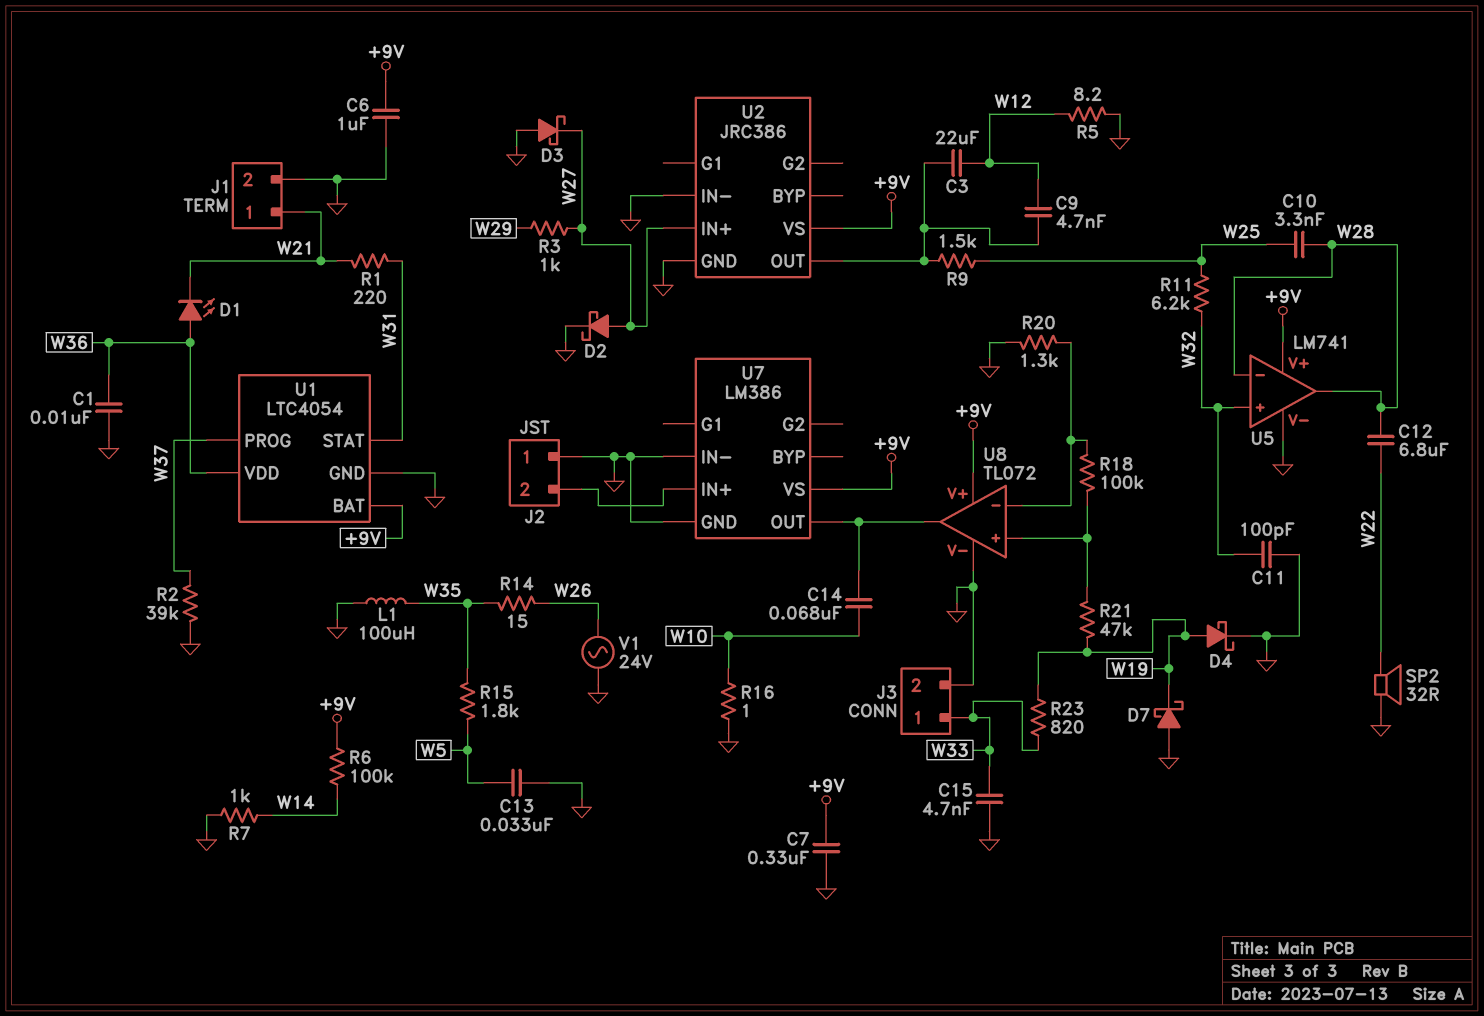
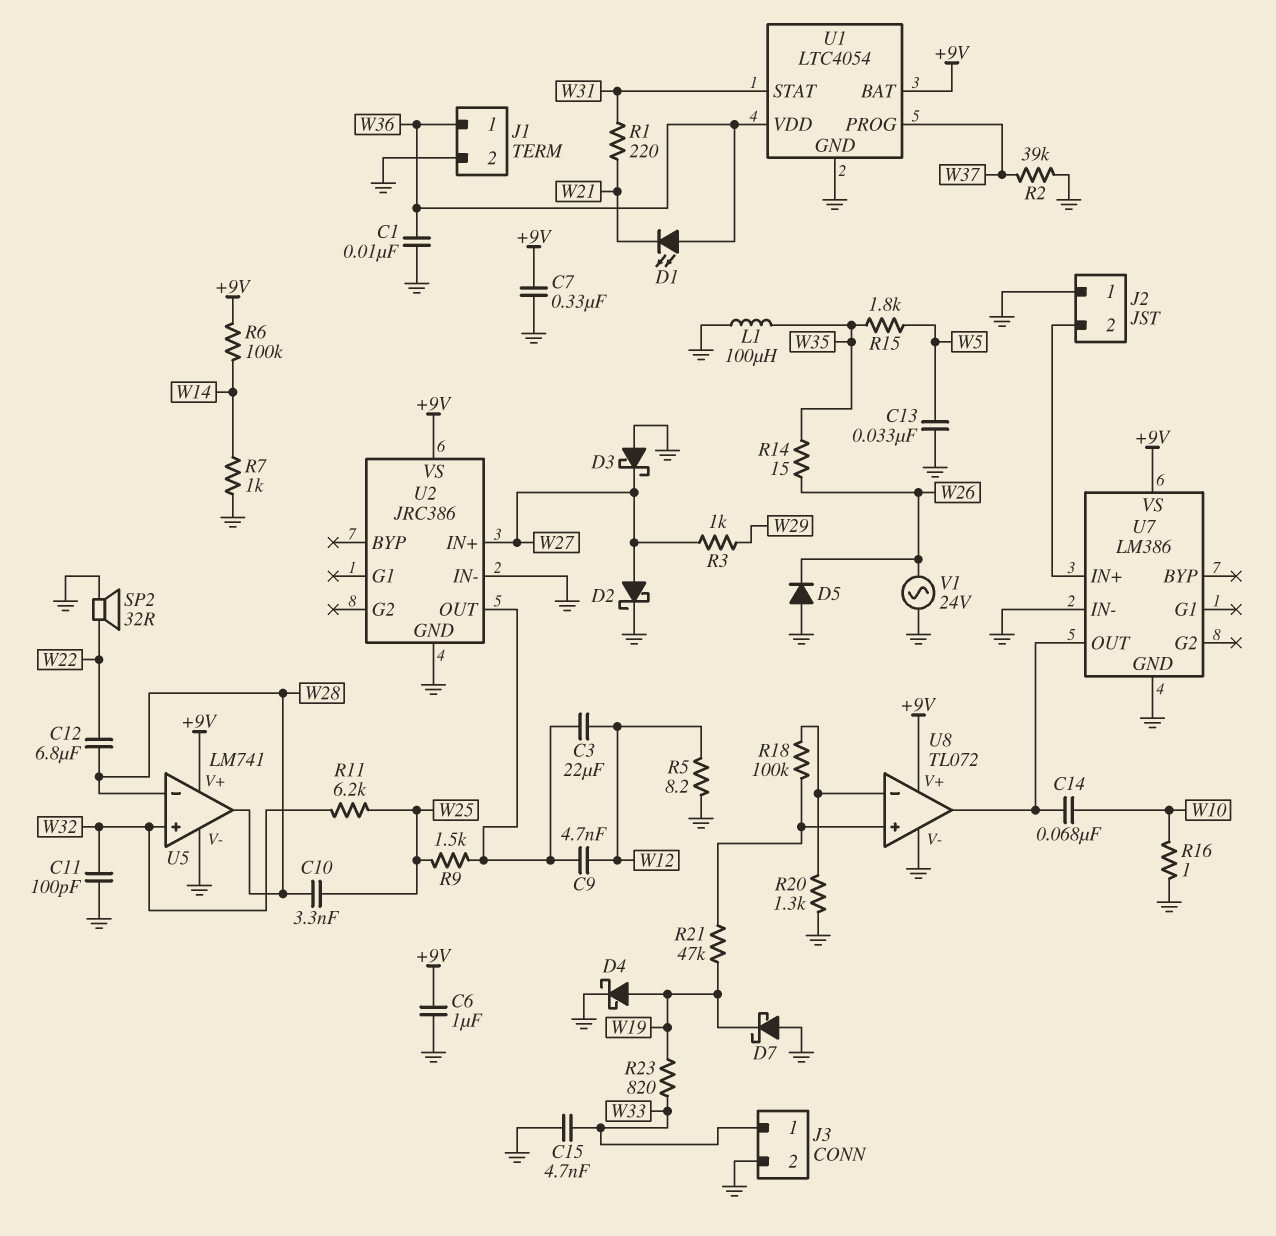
D5: none -> diode (A GND, K W26)
J1 pin 1: W21 -> W36

